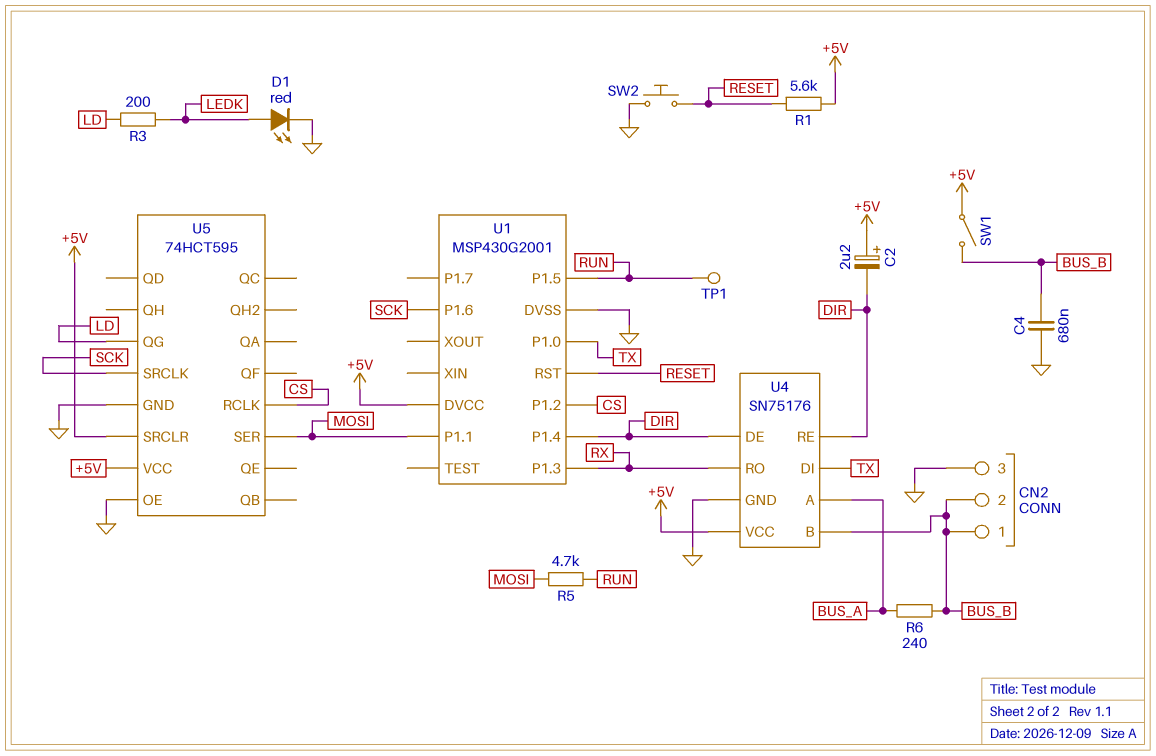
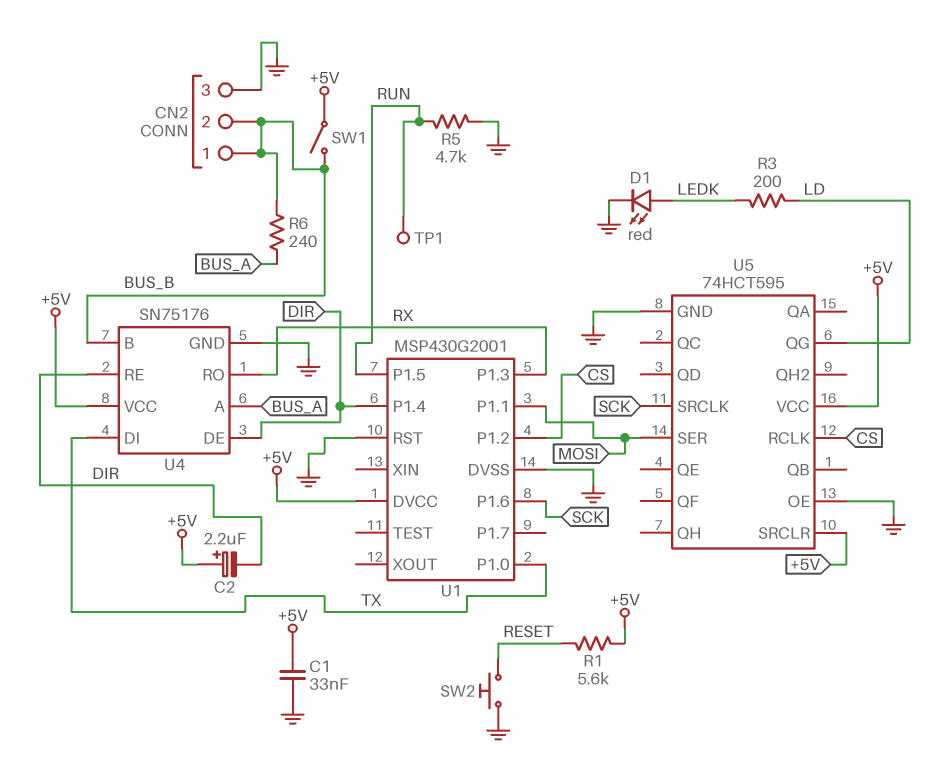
C1: none -> 33nF (+5V, GND)
C4: 680nF (BUS_B, GND) -> none
R5: 4.7k (MOSI, RUN) -> 4.7k (GND, RUN)
U1 pin RST: RESET -> GND

